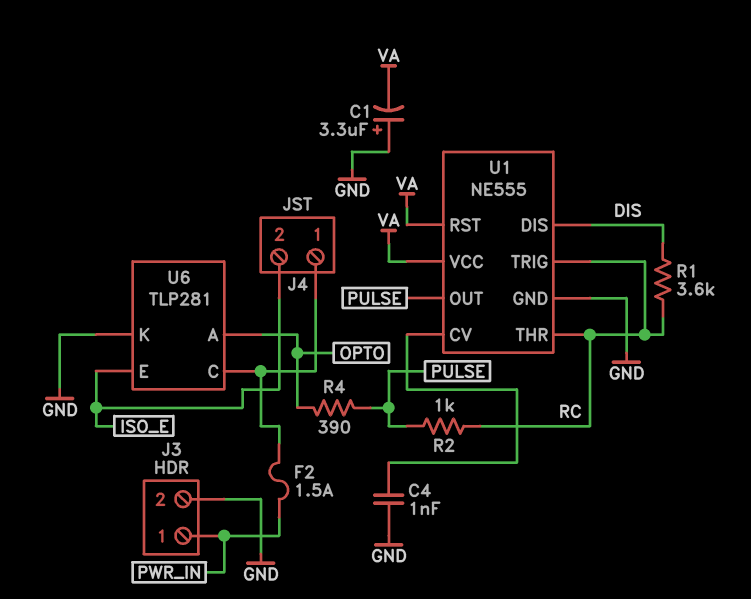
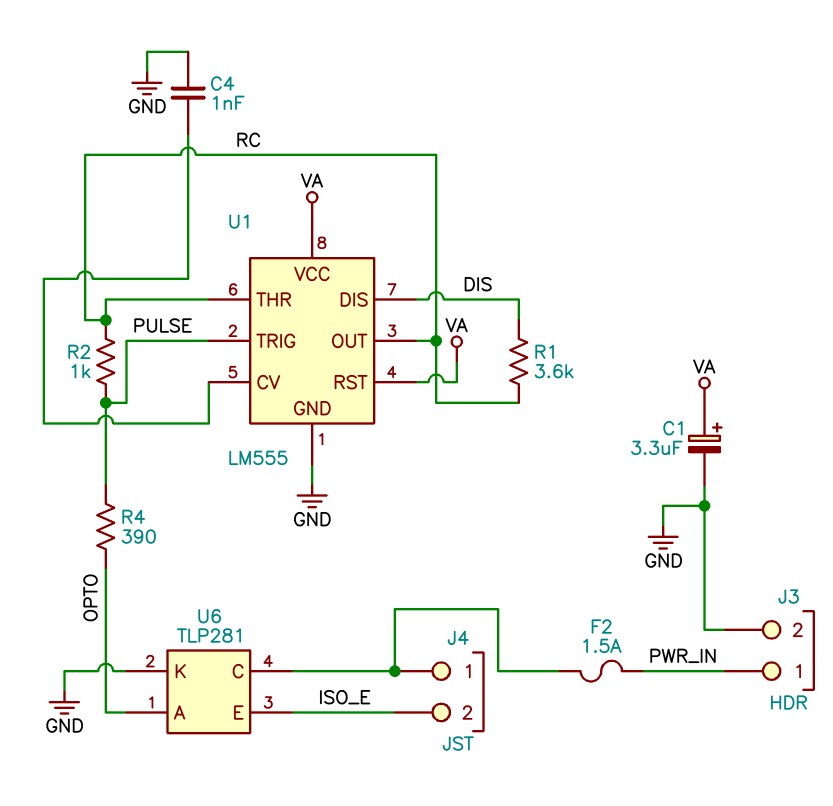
C1: 3.3uF (plus GND, minus VA) -> 3.3uF (plus VA, minus GND)
U1: NE555 -> LM555
U1 pin OUT: PULSE -> RC
U1 pin TRIG: RC -> PULSE

